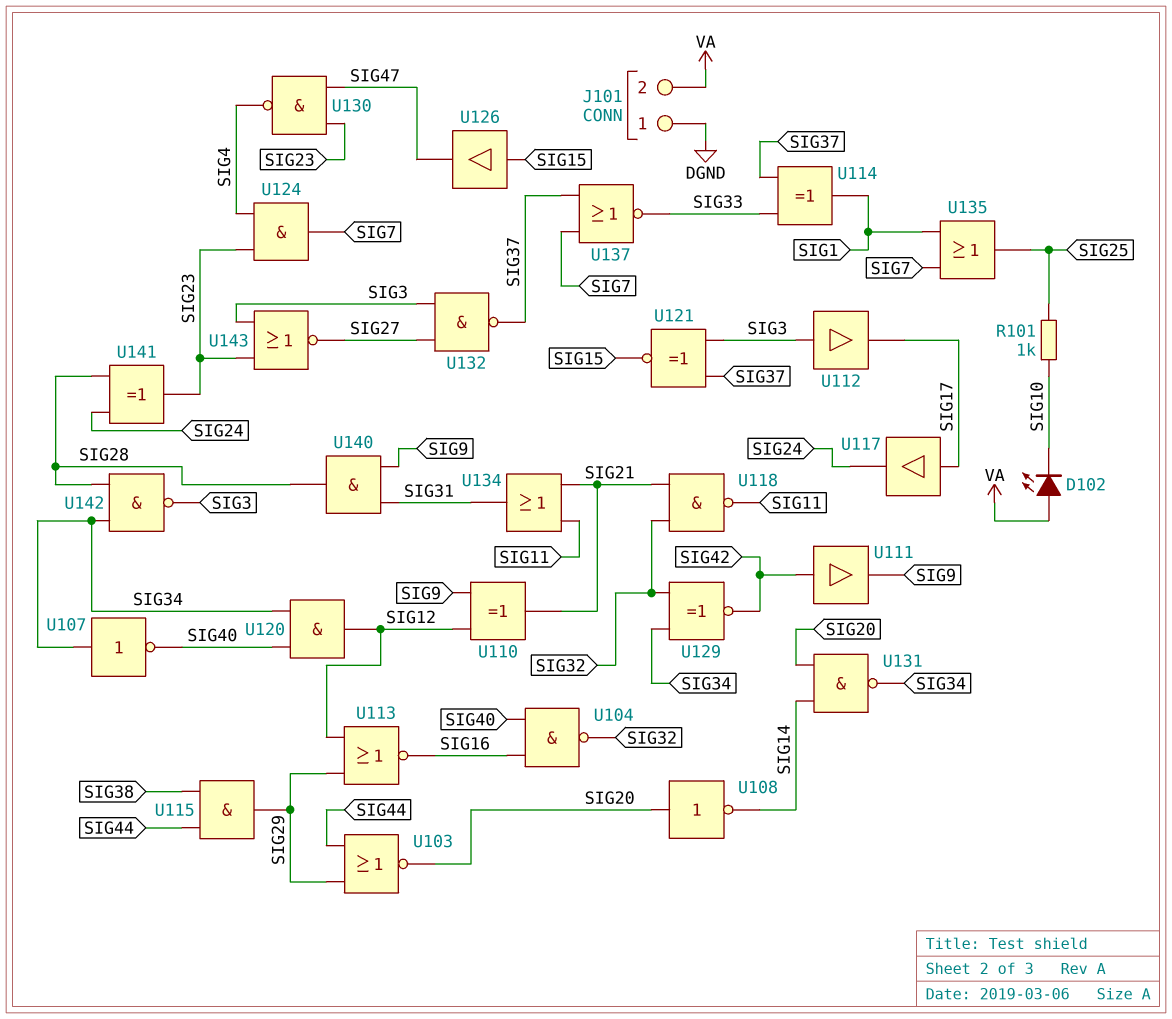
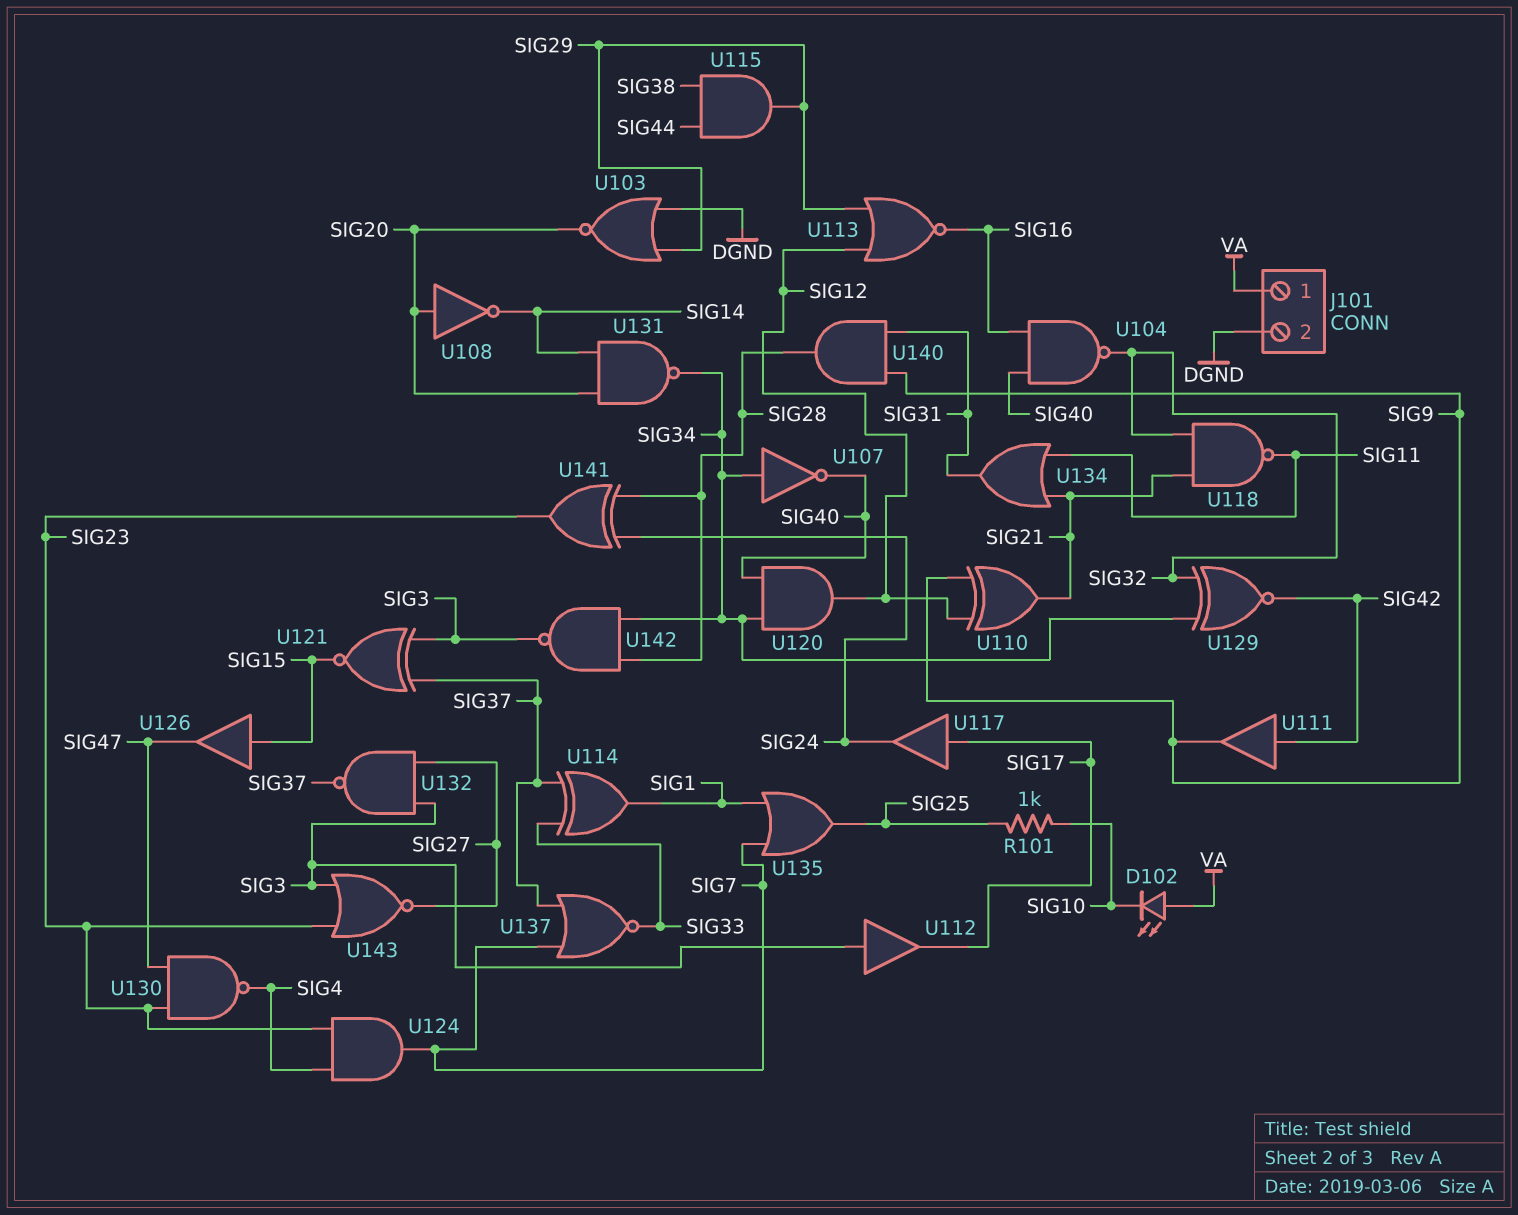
J101 pin 1: DGND -> VA
J101 pin 2: VA -> DGND
U103: NOR (in SIG29, in SIG44, out SIG20) -> NOR (in DGND, in SIG29, out SIG20)

